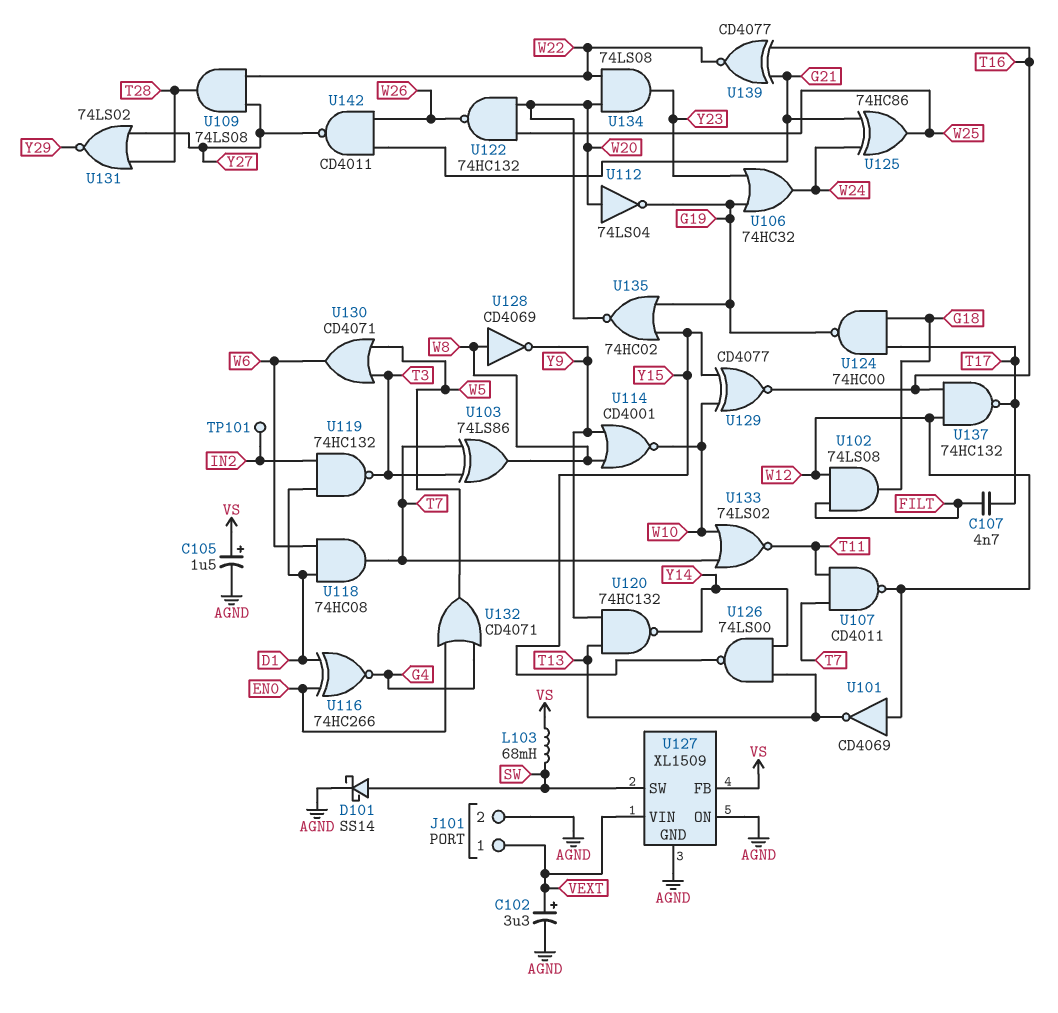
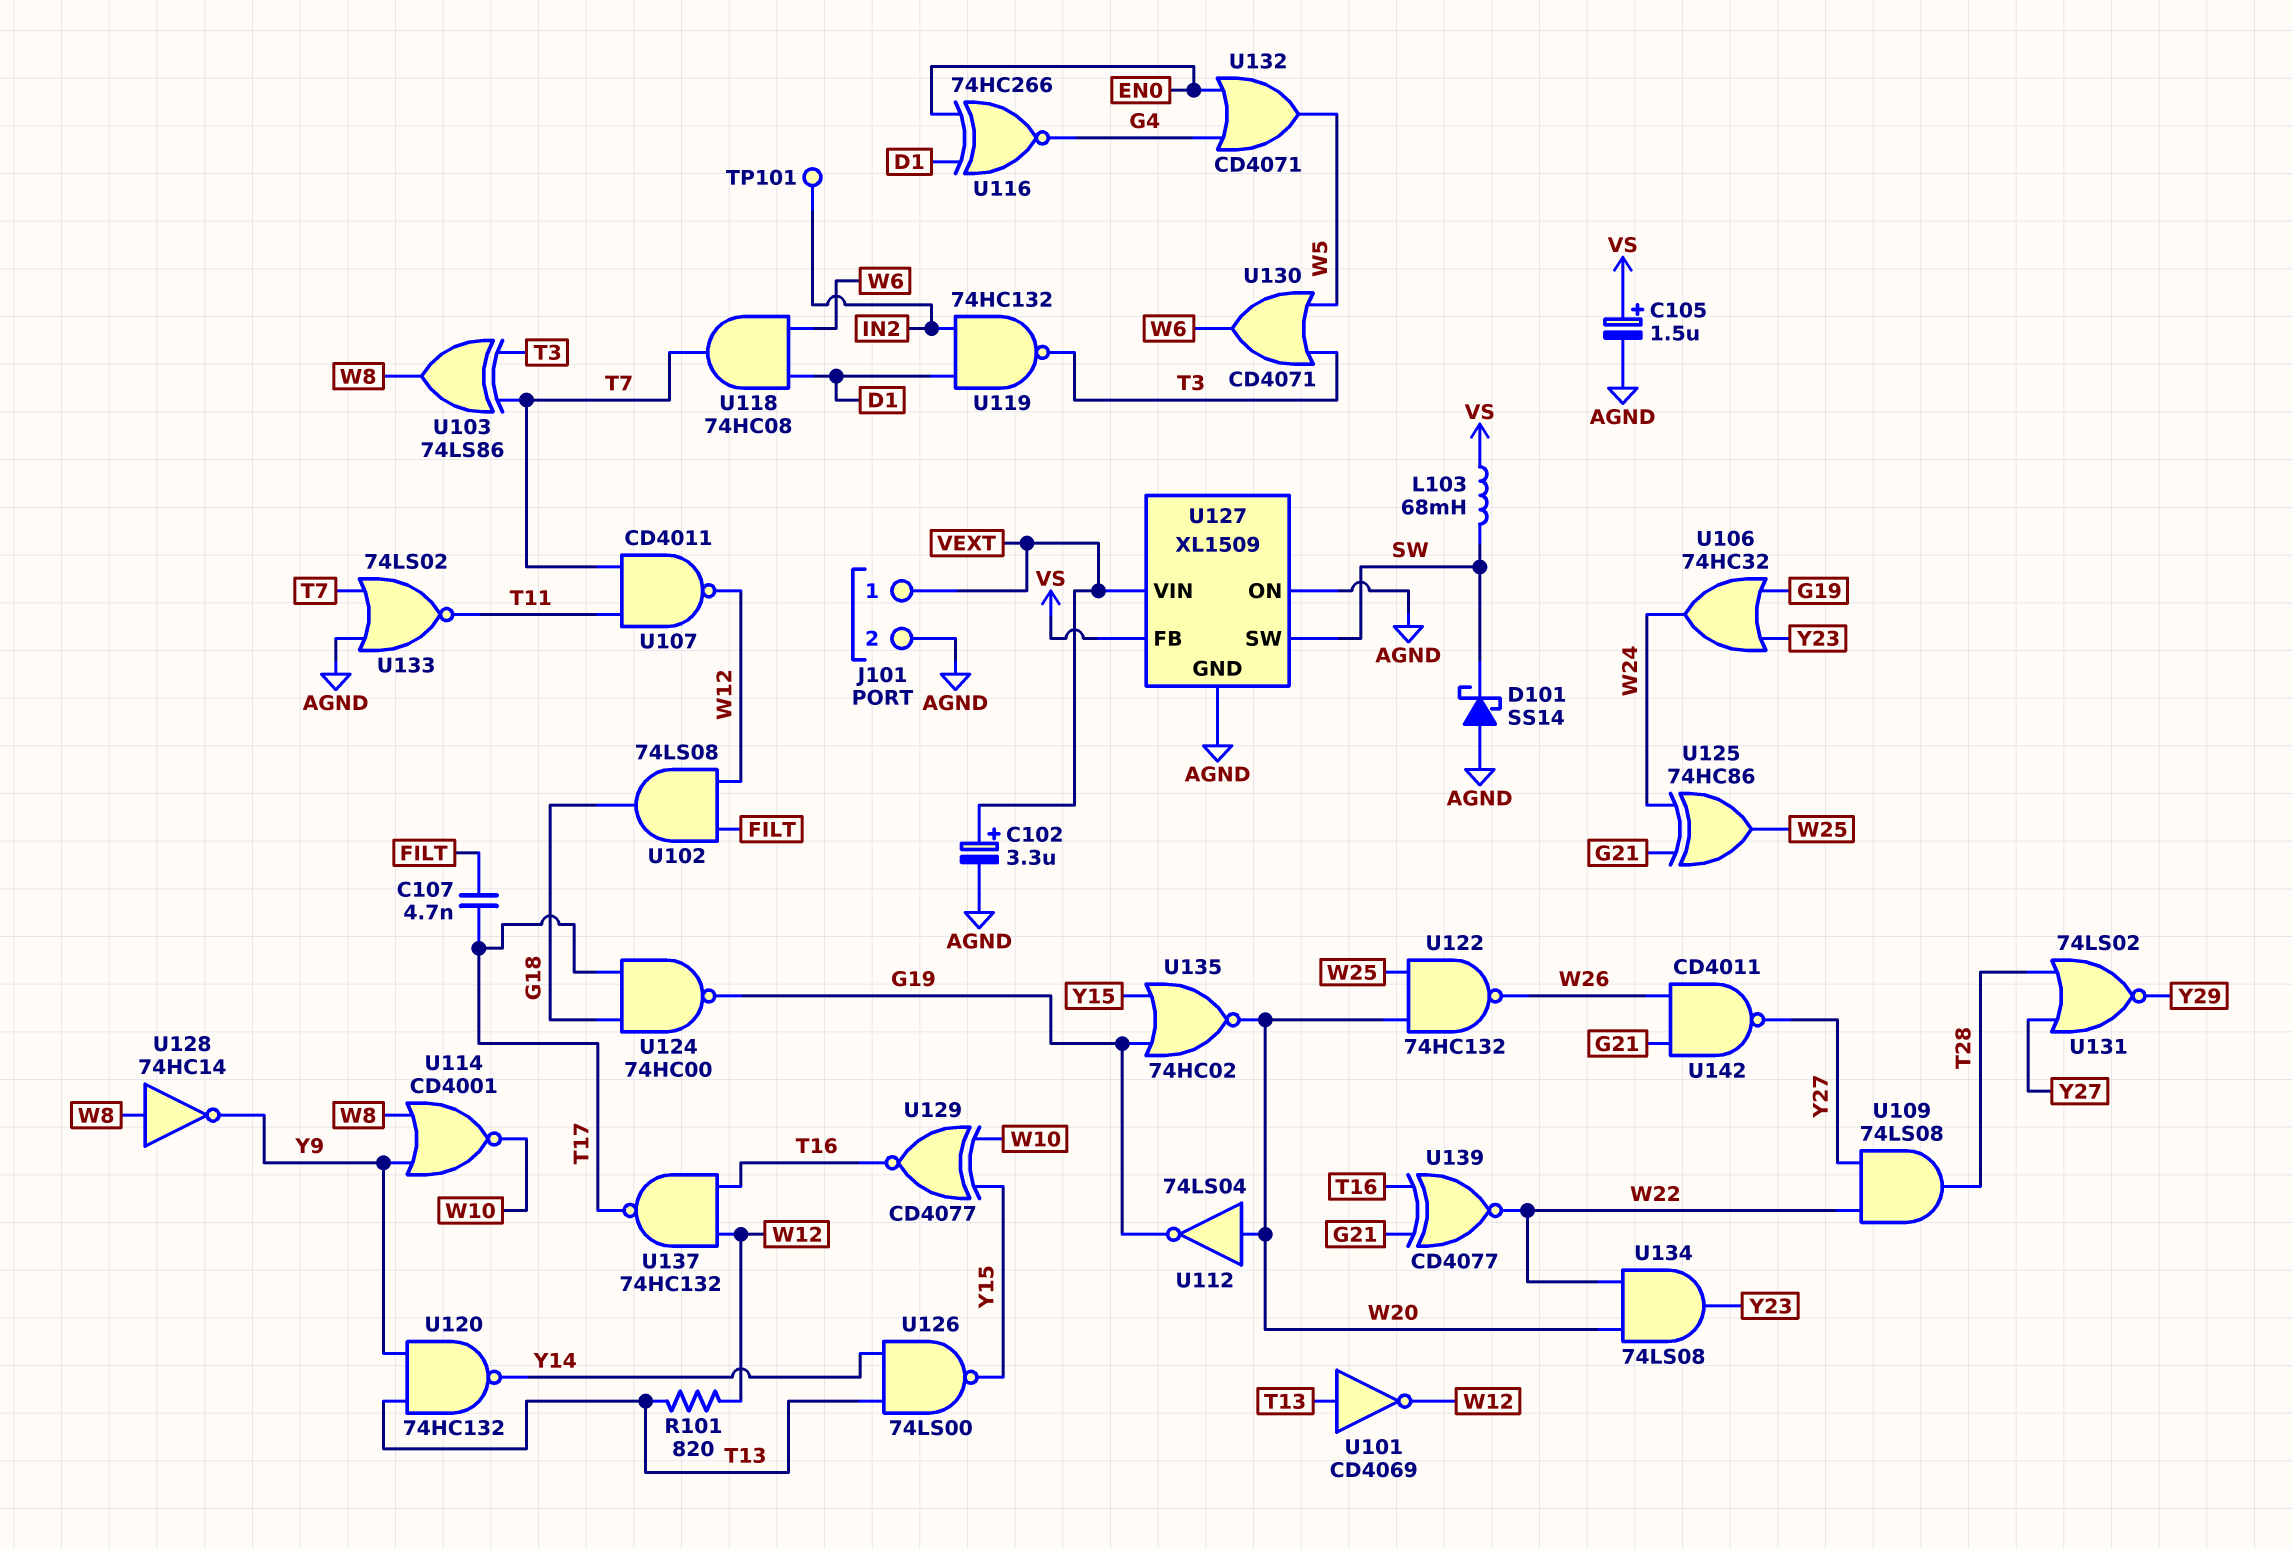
D101: schottky SS14 (A SW, K AGND) -> schottky SS14 (A AGND, K SW)
R101: none -> 820 (T13, W12)
U101: NOT CD4069 (in W12, out T13) -> NOT CD4069 (in T13, out W12)
U128: NOT CD4069 (in W8, out Y9) -> NOT 74HC14 (in W8, out Y9)
U133: NOR 74LS02 (in T7, in W10, out T11) -> NOR 74LS02 (in AGND, in T7, out T11)

